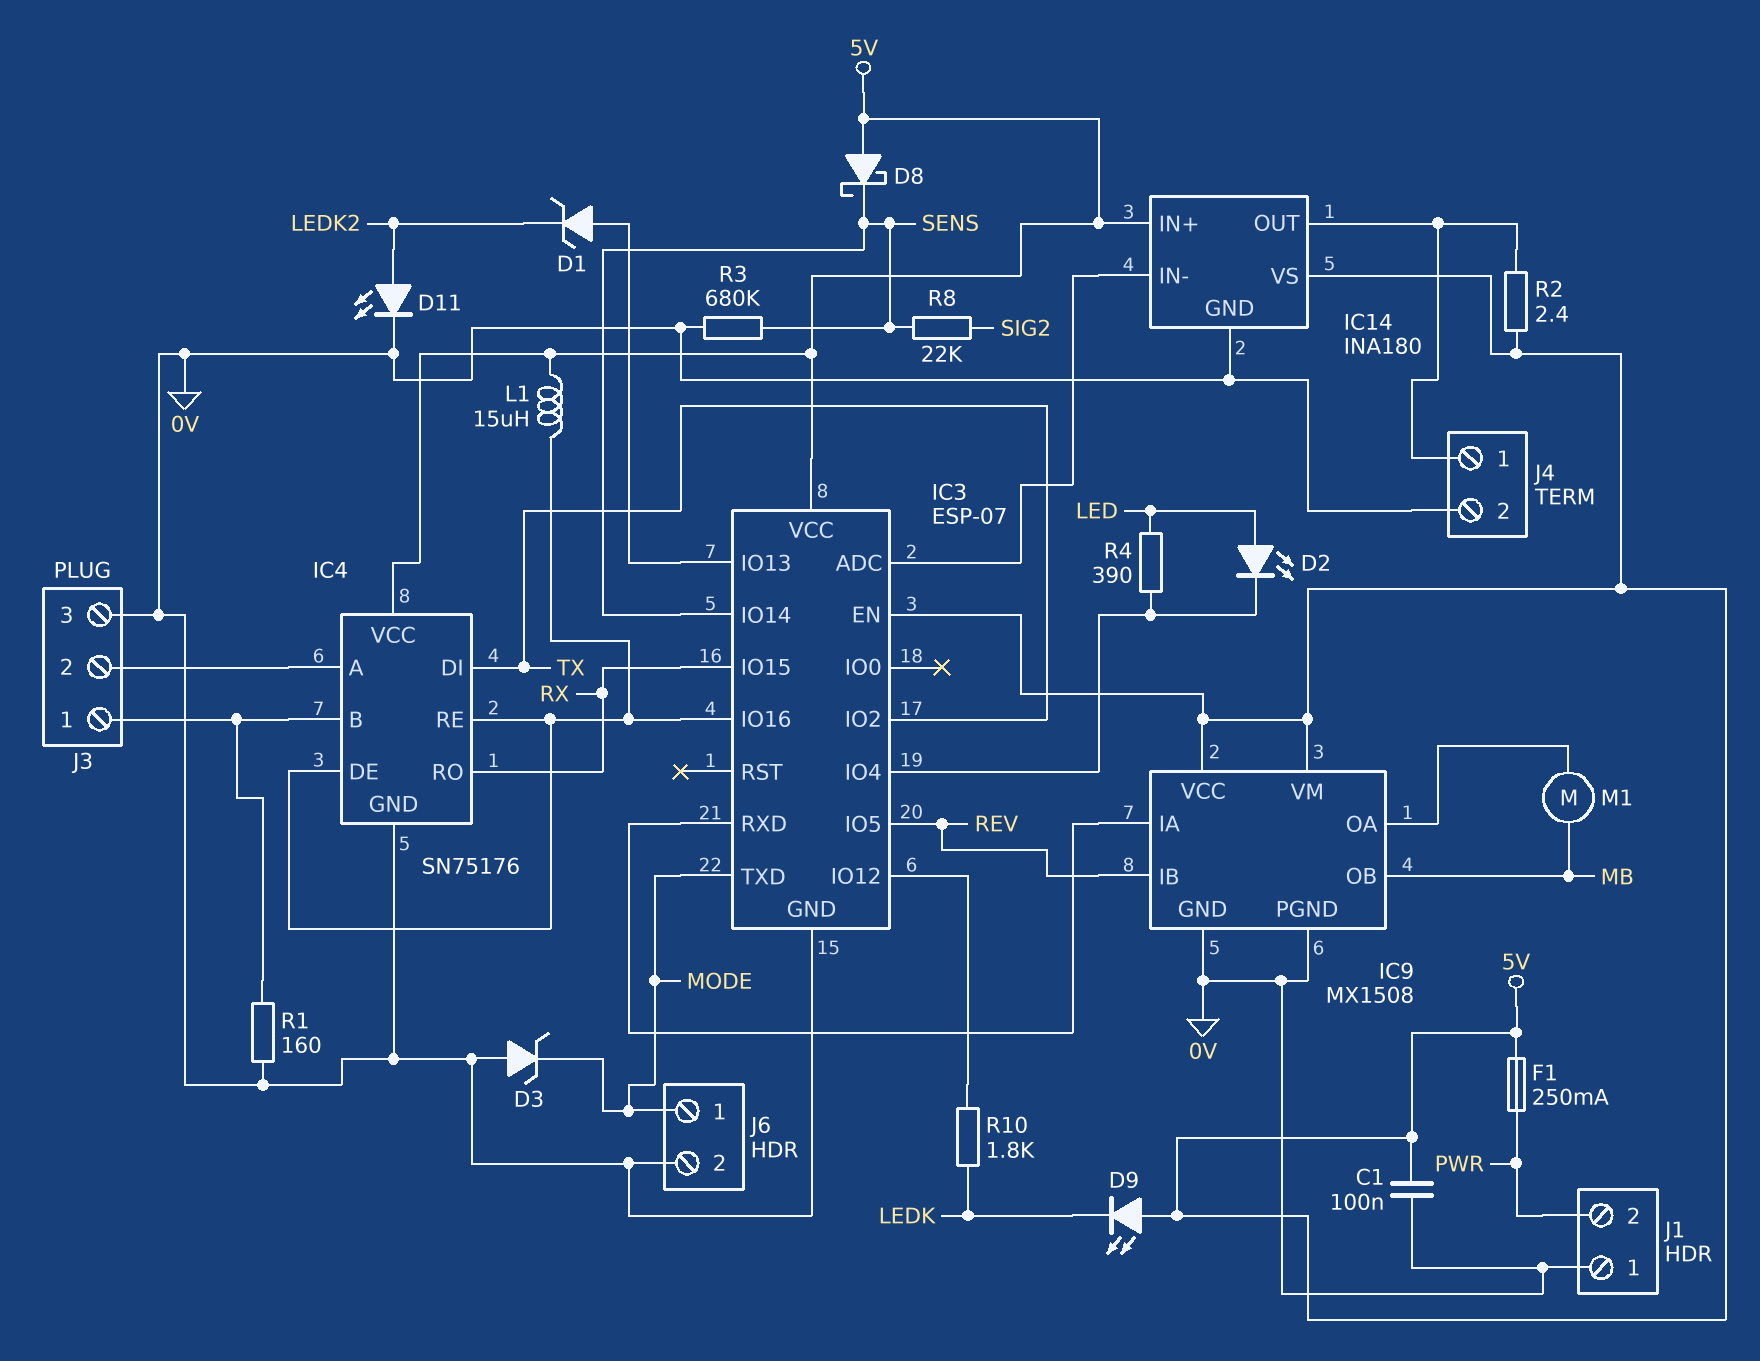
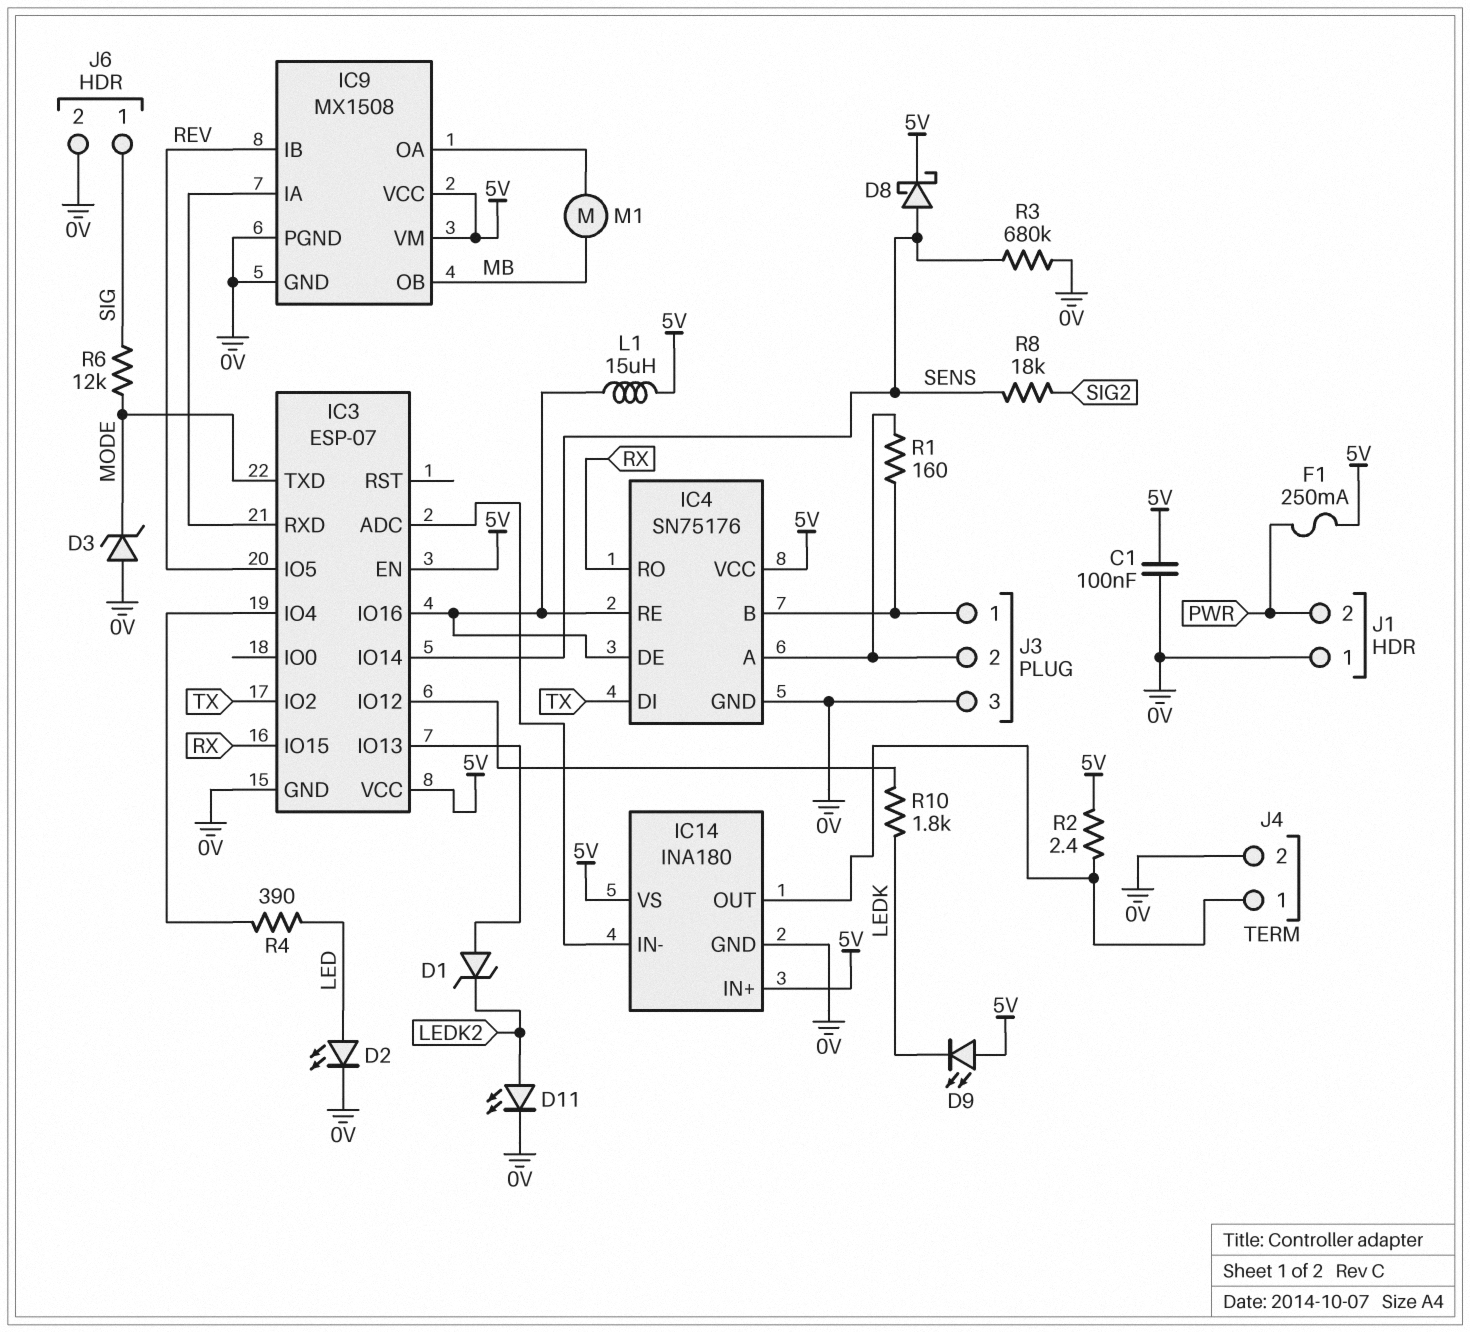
D2: LED (A LED, K IC3/IO4) -> LED (A LED, K 0V)
D8: schottky (A 5V, K SENS) -> schottky (A SENS, K 5V)
J6 pin 1: MODE -> SIG
R1: 160 (0V, IC4/B) -> 160 (IC4/A, IC4/B)
R6: none -> 12k (MODE, SIG)
R8: 22k (SENS, SIG2) -> 18k (SENS, SIG2)

